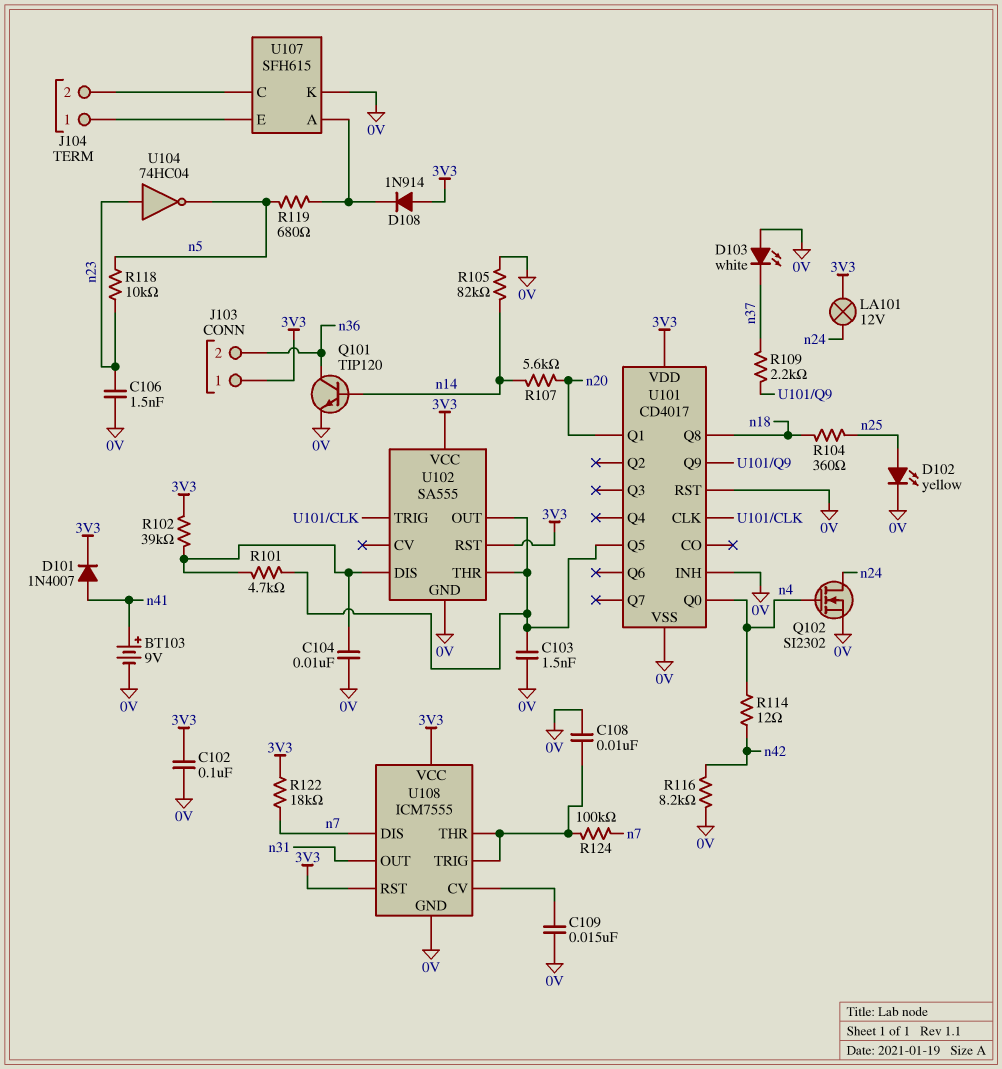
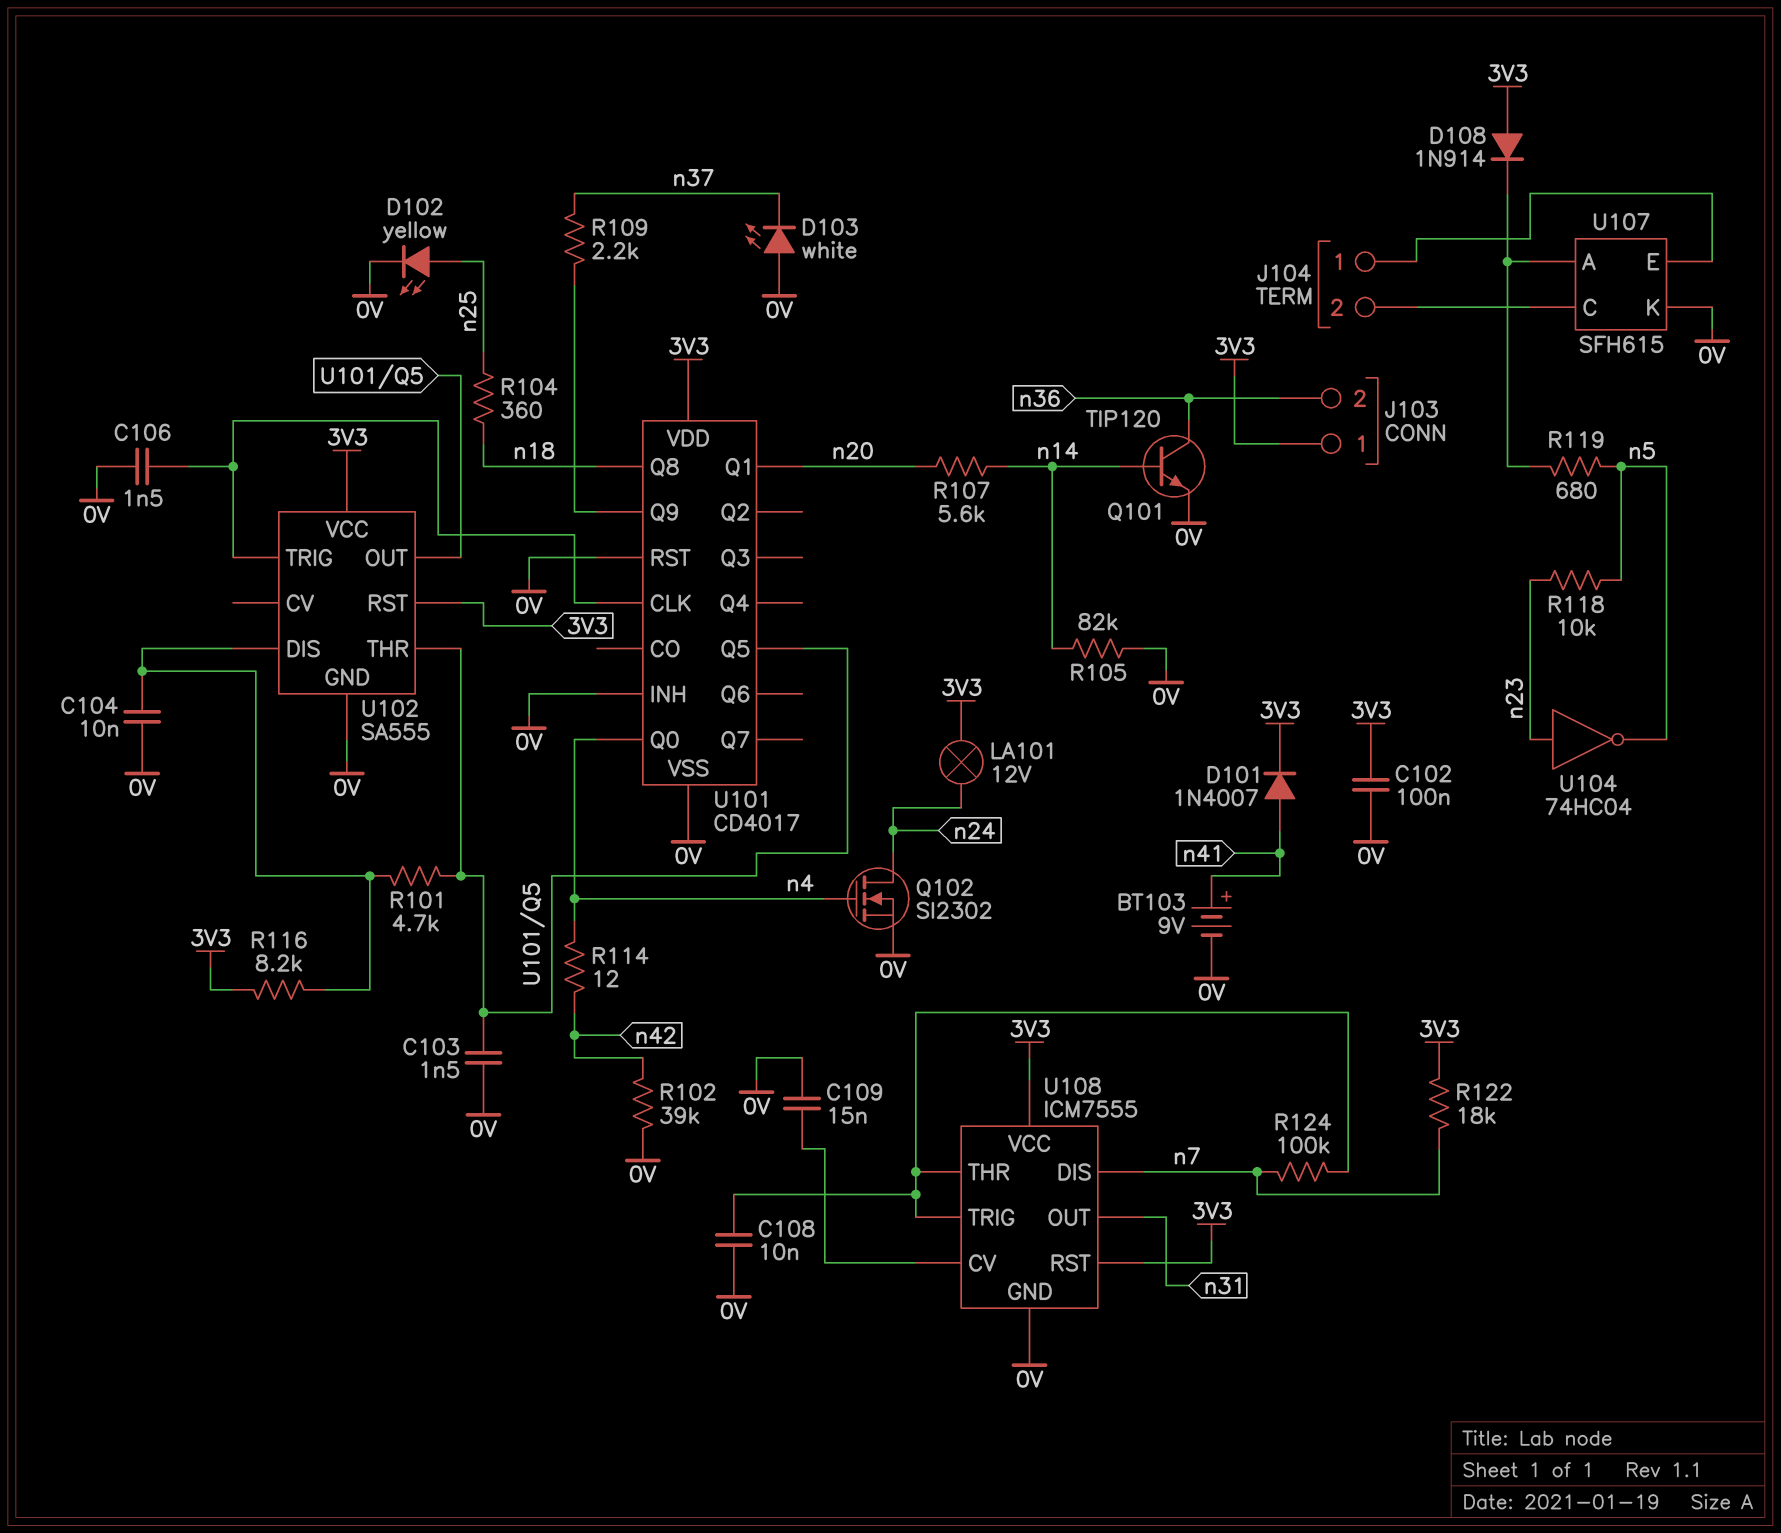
C106: 1.5nF (0V, n23) -> 1.5nF (0V, U101/CLK)
R102: 39k (3V3, U102/DIS) -> 39k (0V, n42)
R116: 8.2k (0V, n42) -> 8.2k (3V3, U102/DIS)

